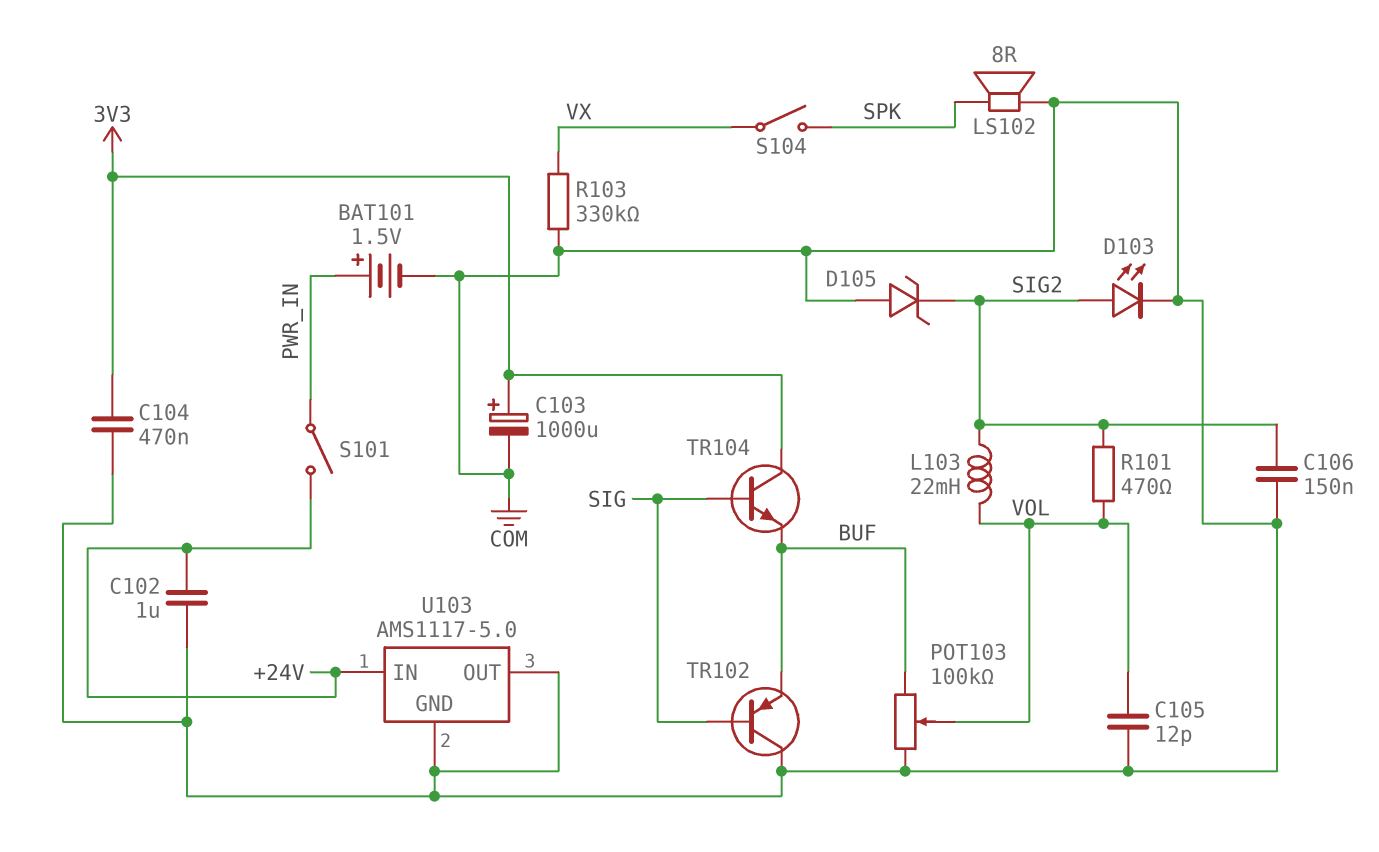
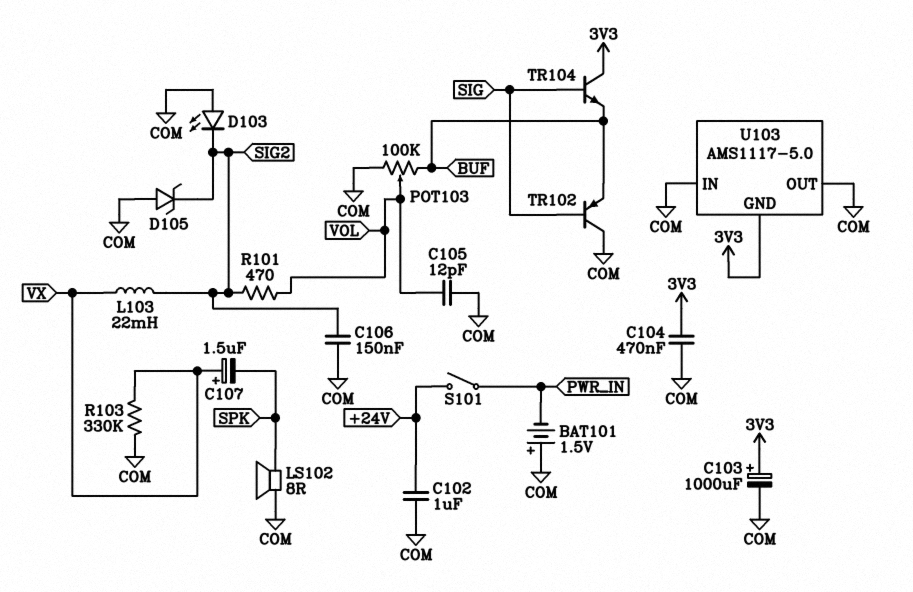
BAT101: 1.5V (plus PWR_IN, minus COM) -> 1.5V (plus COM, minus PWR_IN)
C107: none -> 1.5uF (plus VX, minus SPK)
D103: LED (A SIG2, K COM) -> LED (A COM, K SIG2)
L103: 22mH (SIG2, VOL) -> 22mH (SIG2, VX)
S104: switch (SPK, VX) -> none
U103 pin GND: COM -> 3V3
U103 pin IN: +24V -> COM

